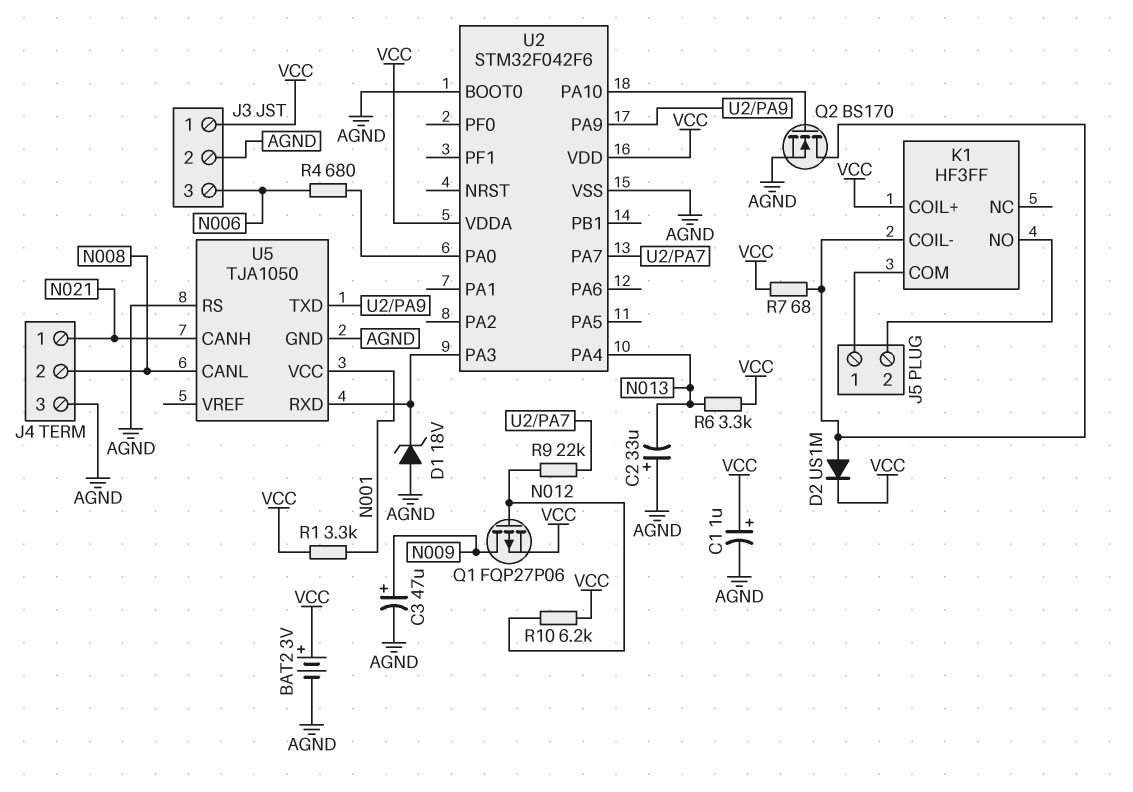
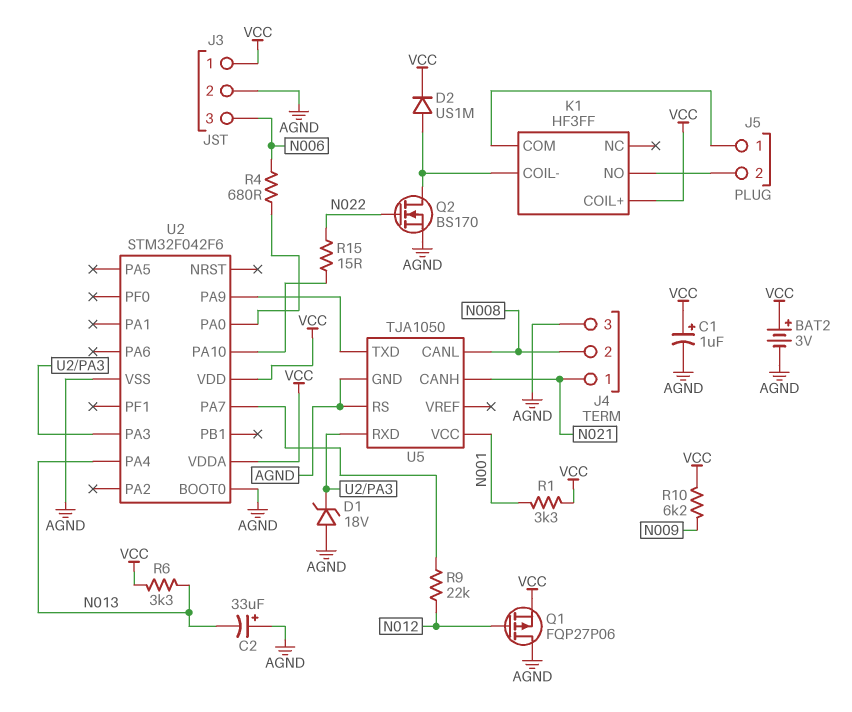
C3: 47uF (plus N009, minus AGND) -> none
Q1: PMOS FQP27P06 (G N012, D N009, S VCC) -> PMOS FQP27P06 (G N012, D AGND, S VCC)
Q2: NMOS BS170 (G U2/PA10, D K1/COIL-, S AGND) -> NMOS BS170 (G N022, D K1/COIL-, S AGND)
R7: 68 (K1/COIL-, VCC) -> none
R10: 6.2k (N012, VCC) -> 6.2k (N009, VCC)
R15: none -> 15 (N022, U2/PA10)

